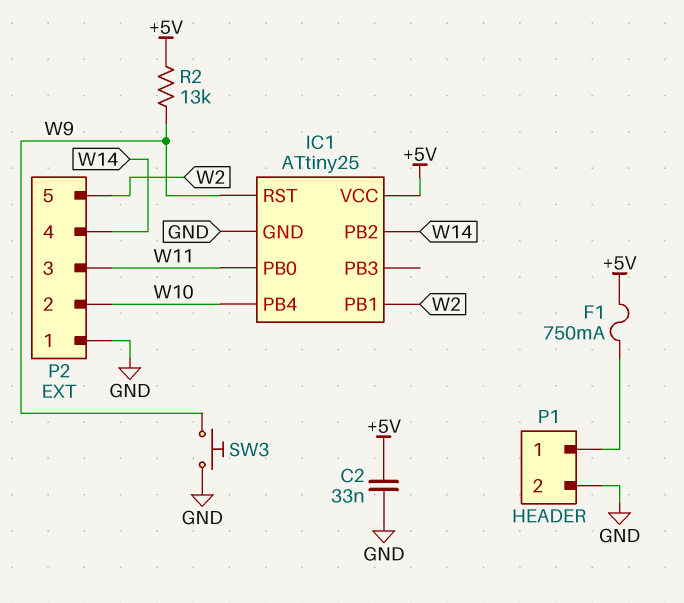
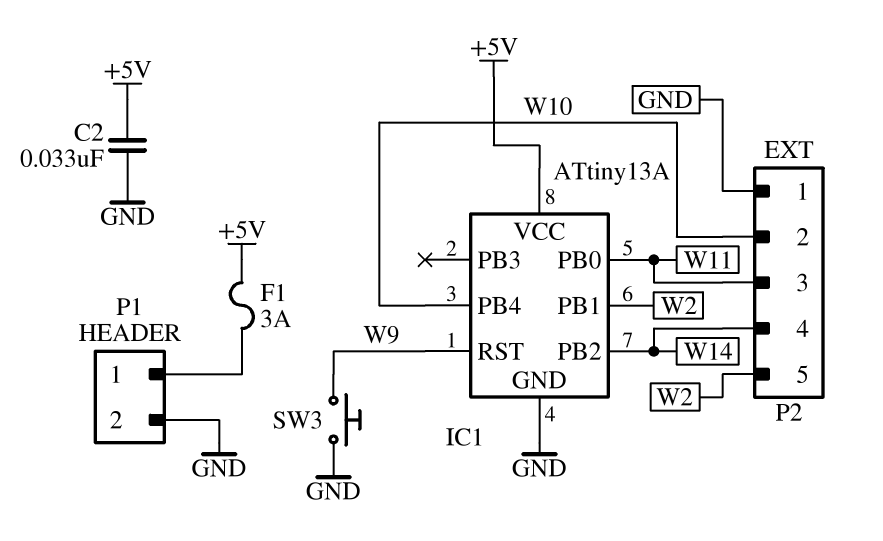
F1: 750mA (+5V, P1/1) -> 3A (+5V, P1/1)
IC1: ATtiny25 -> ATtiny13A
R2: 13k (+5V, W9) -> none

